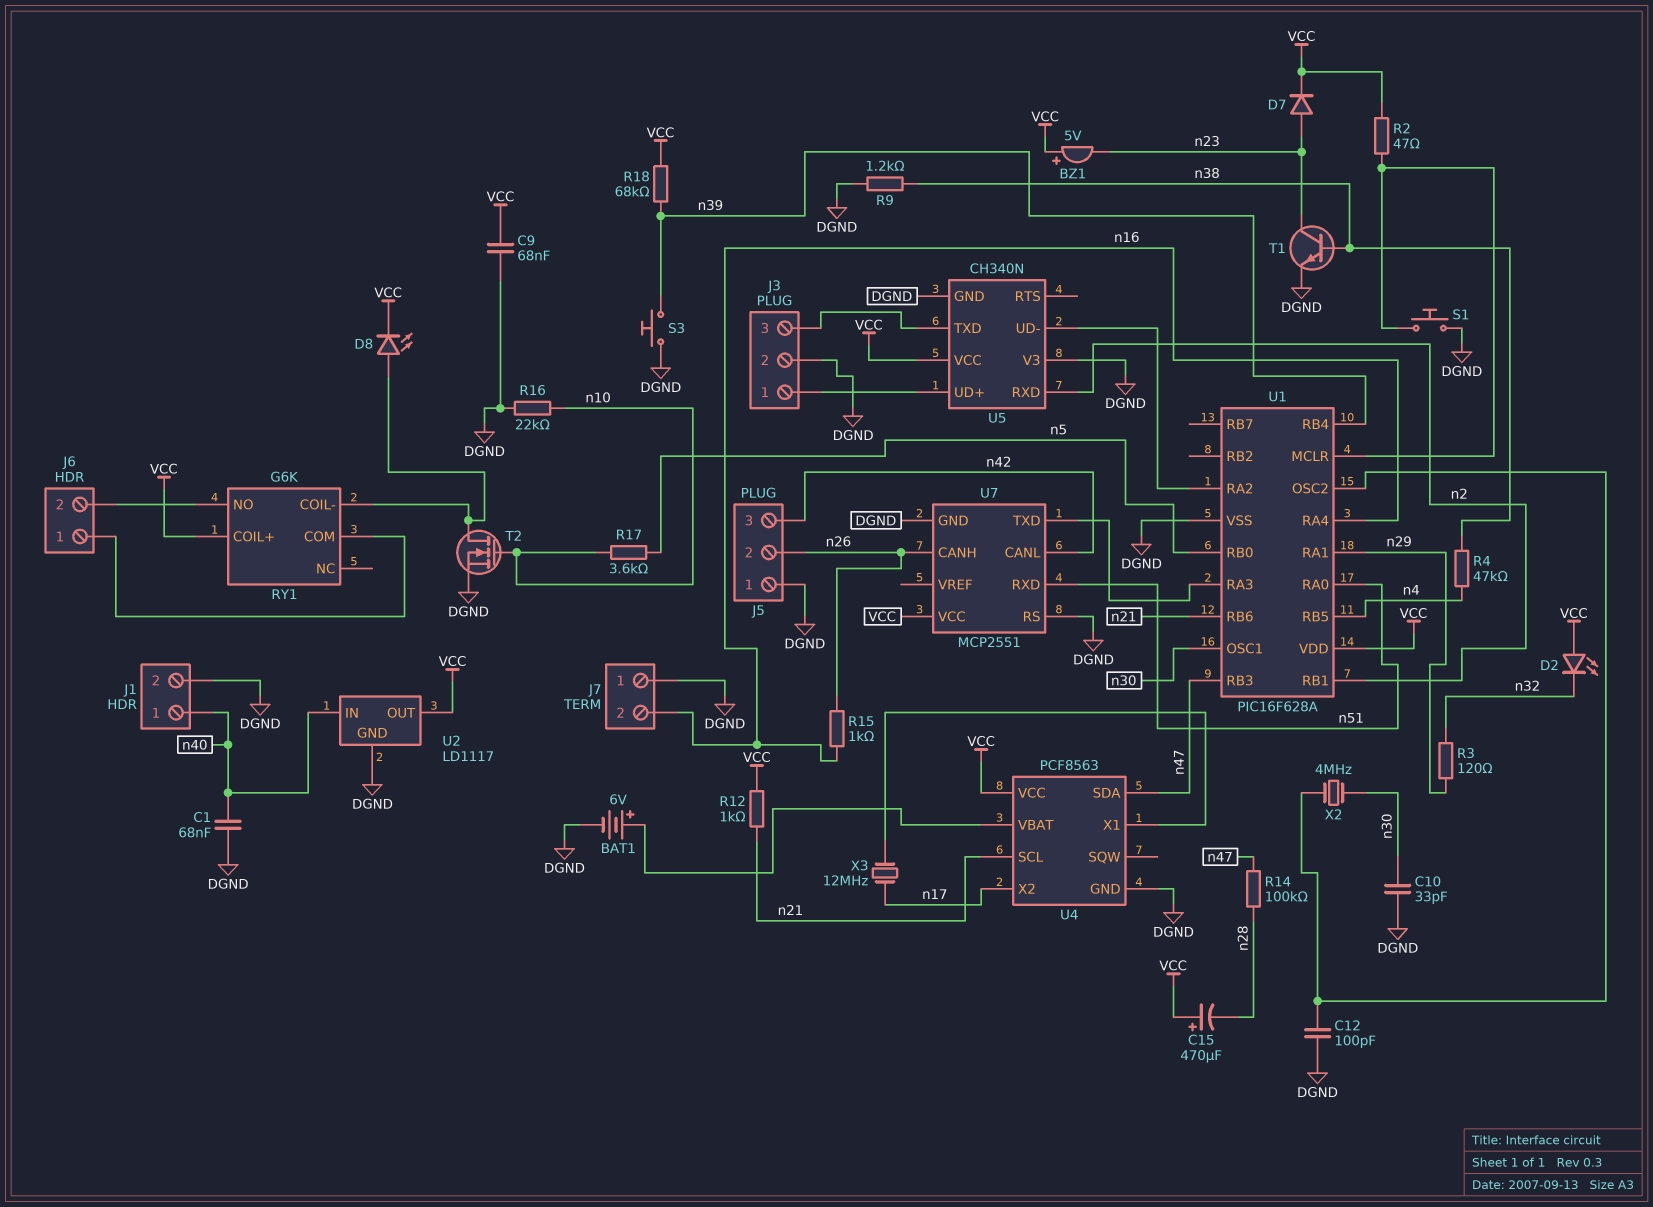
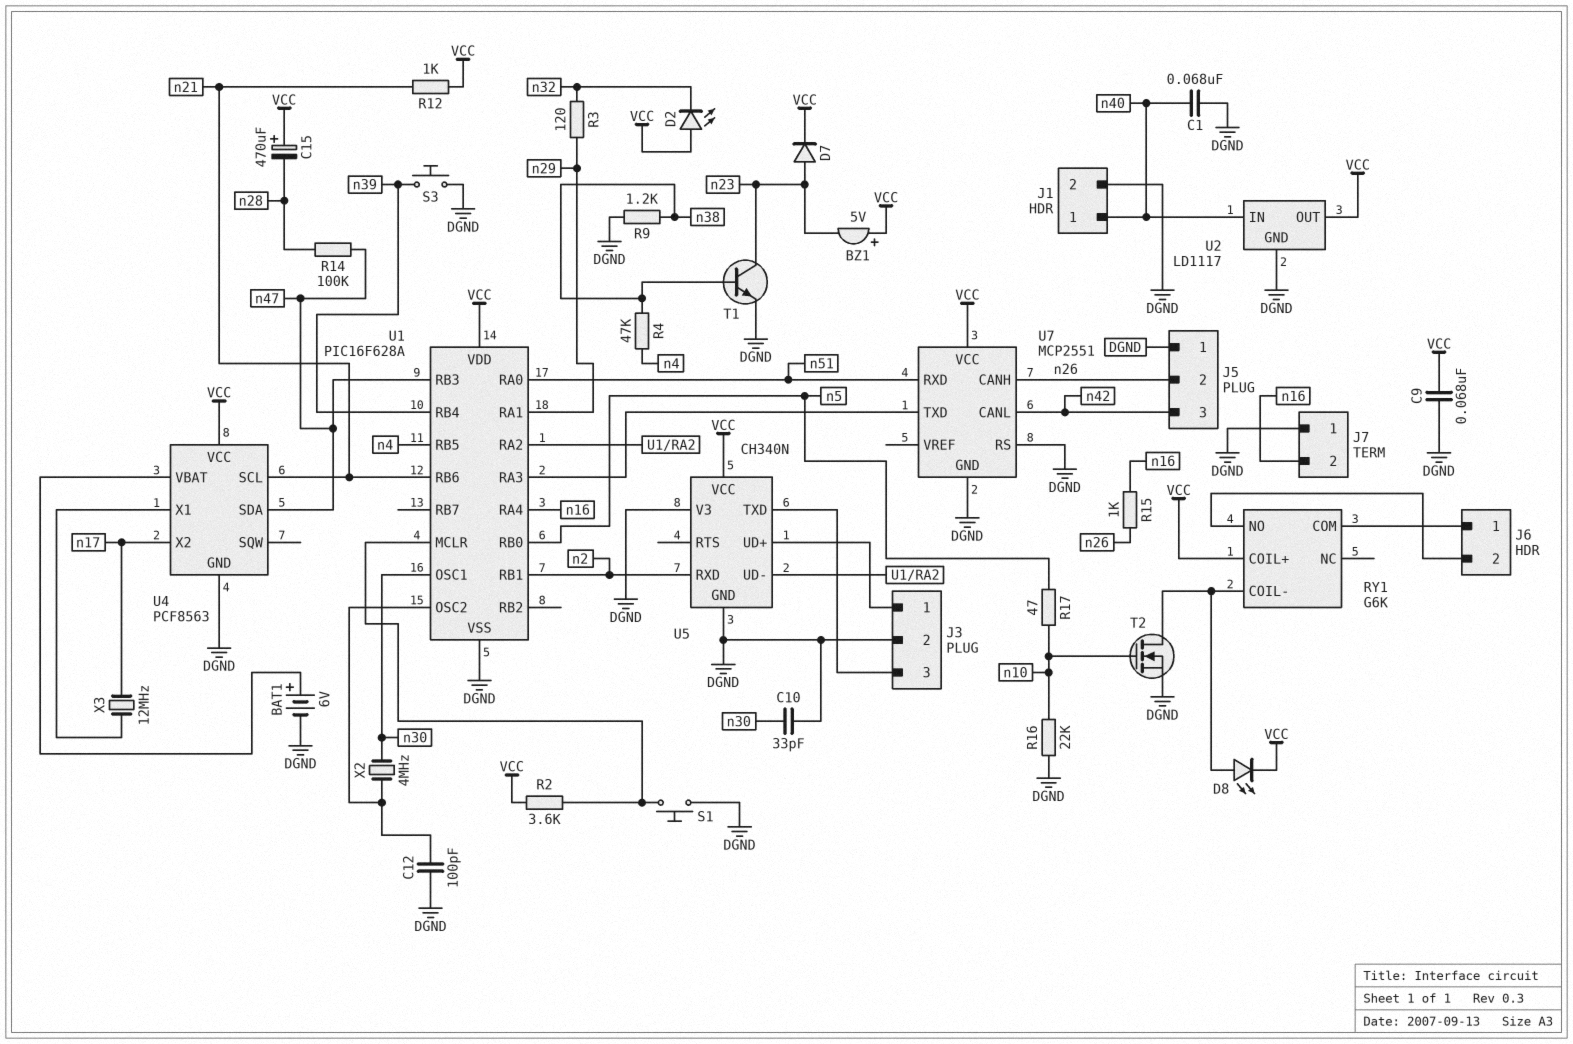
R2: 47 (U1/MCLR, VCC) -> 3.6k (U1/MCLR, VCC)
R17: 3.6k (n5, n10) -> 47 (n5, n10)
R18: 68k (VCC, n39) -> none

